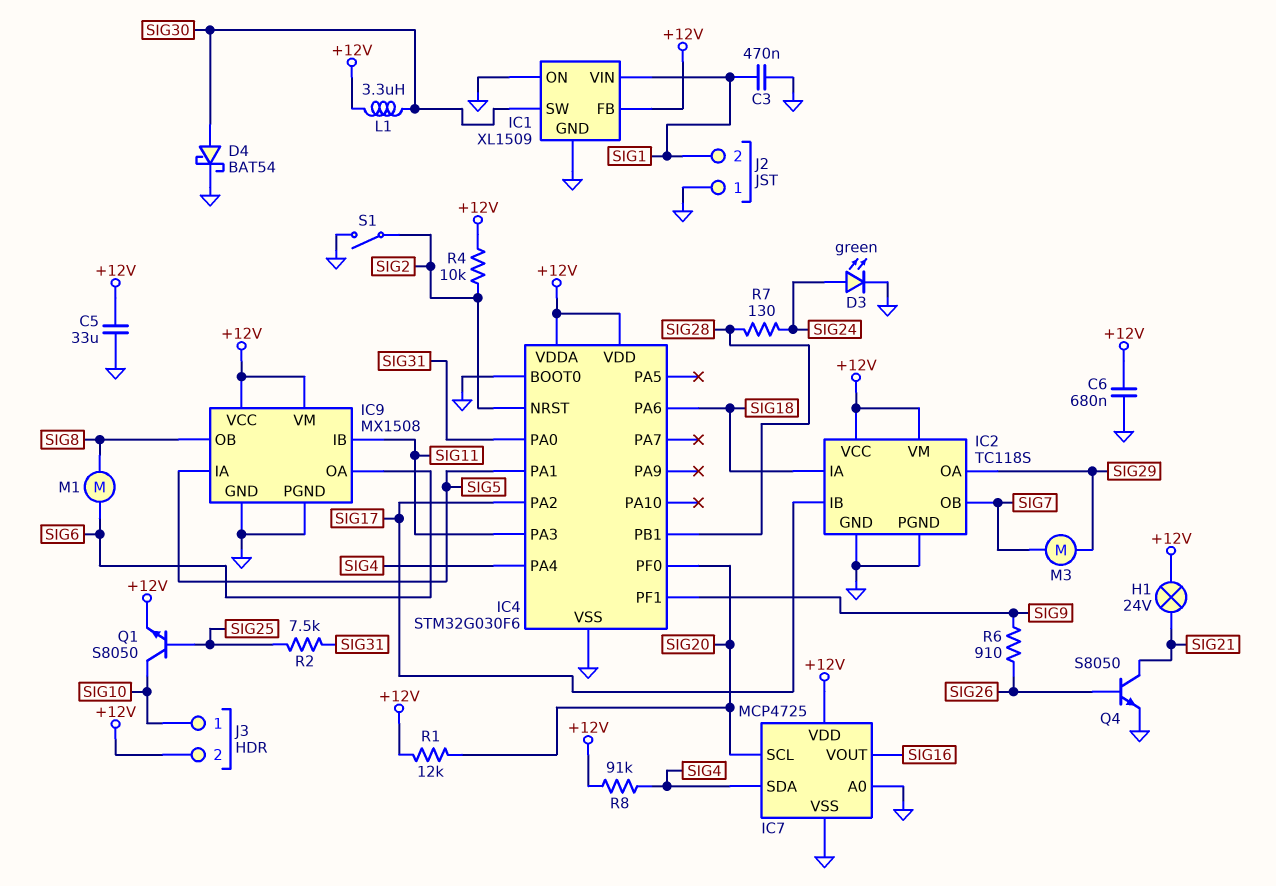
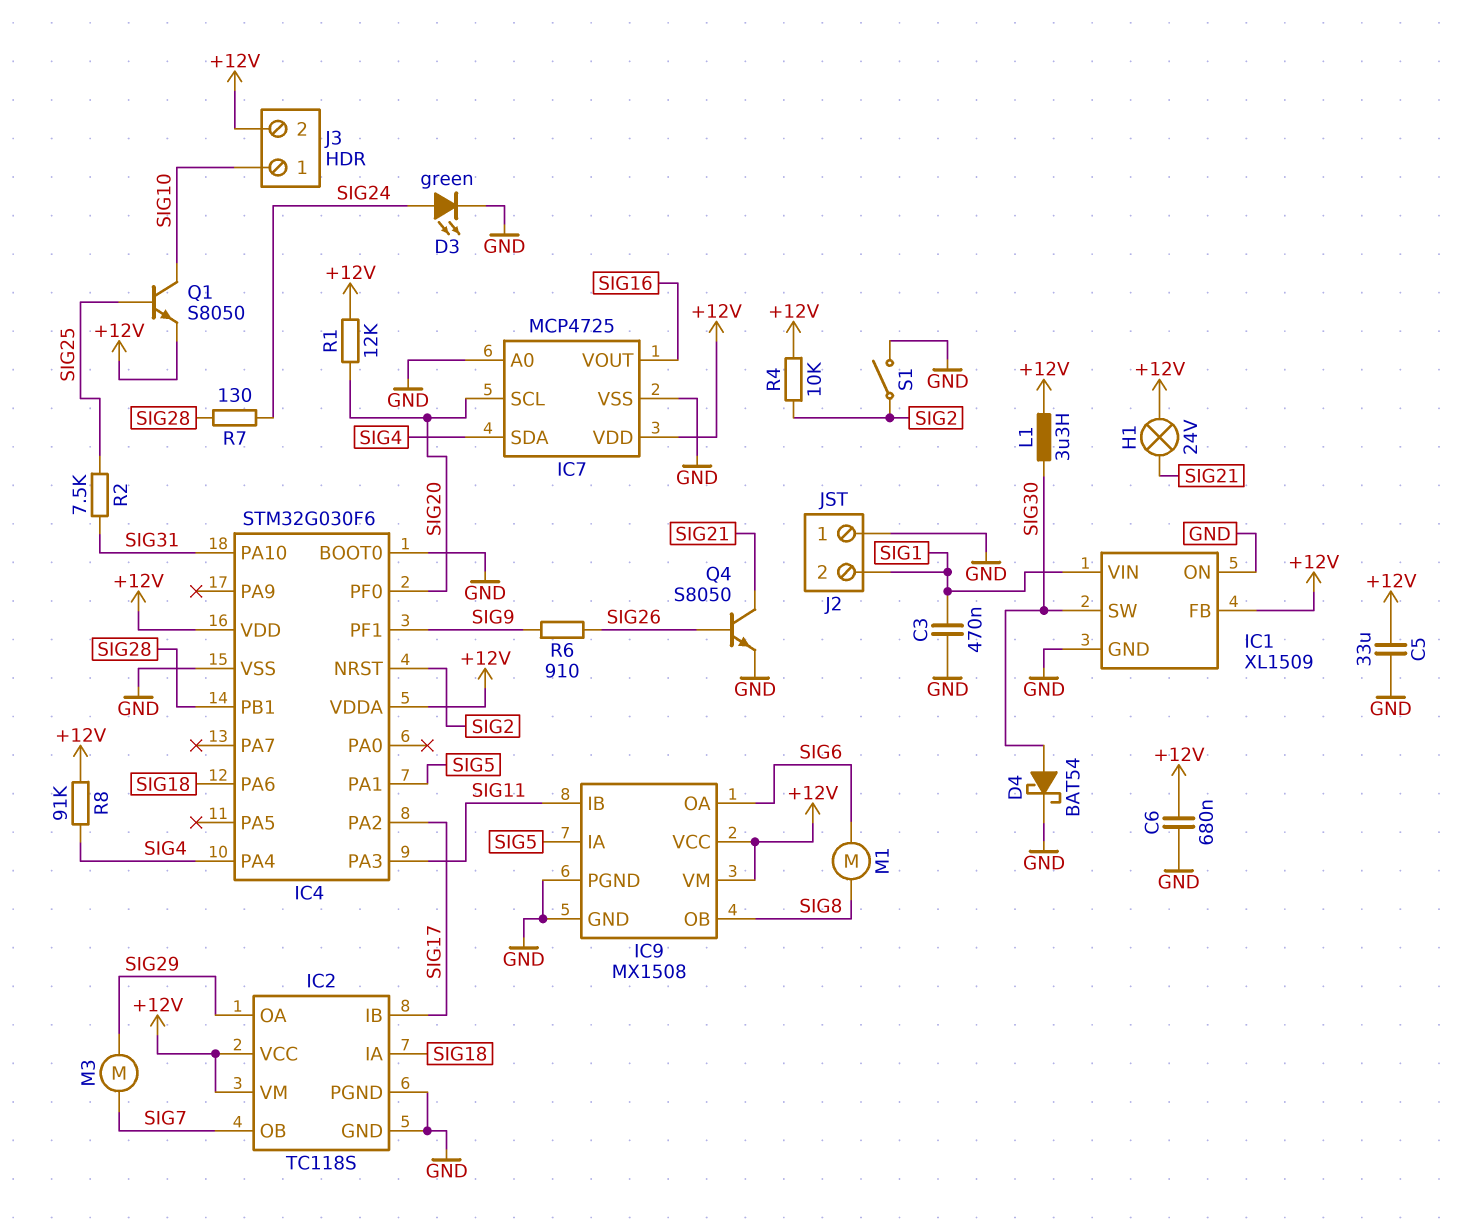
IC4 pin PA0: SIG31 -> none
IC4 pin PA10: none -> SIG31

